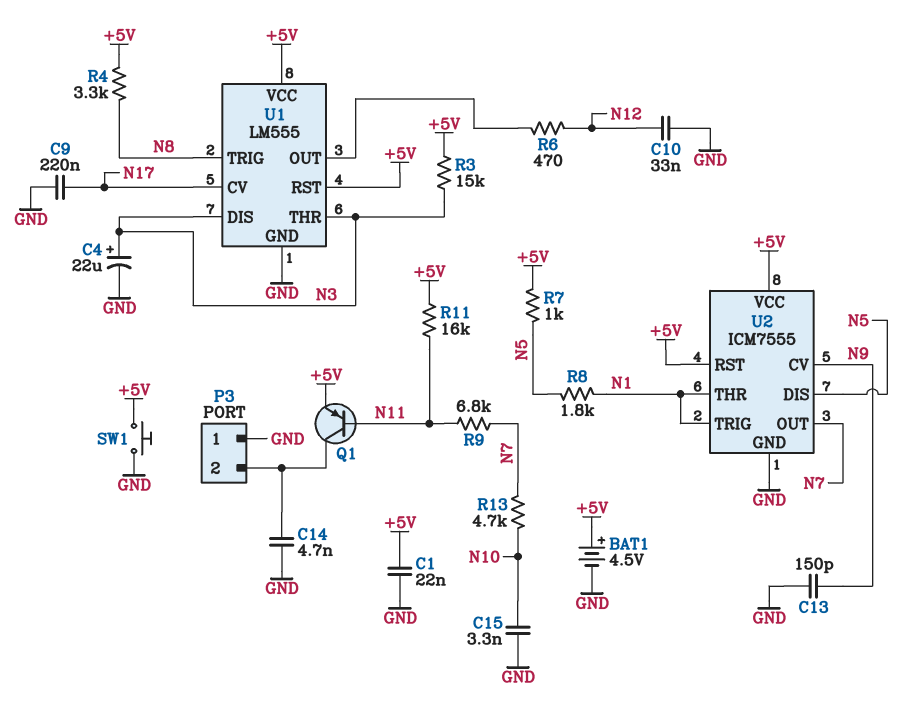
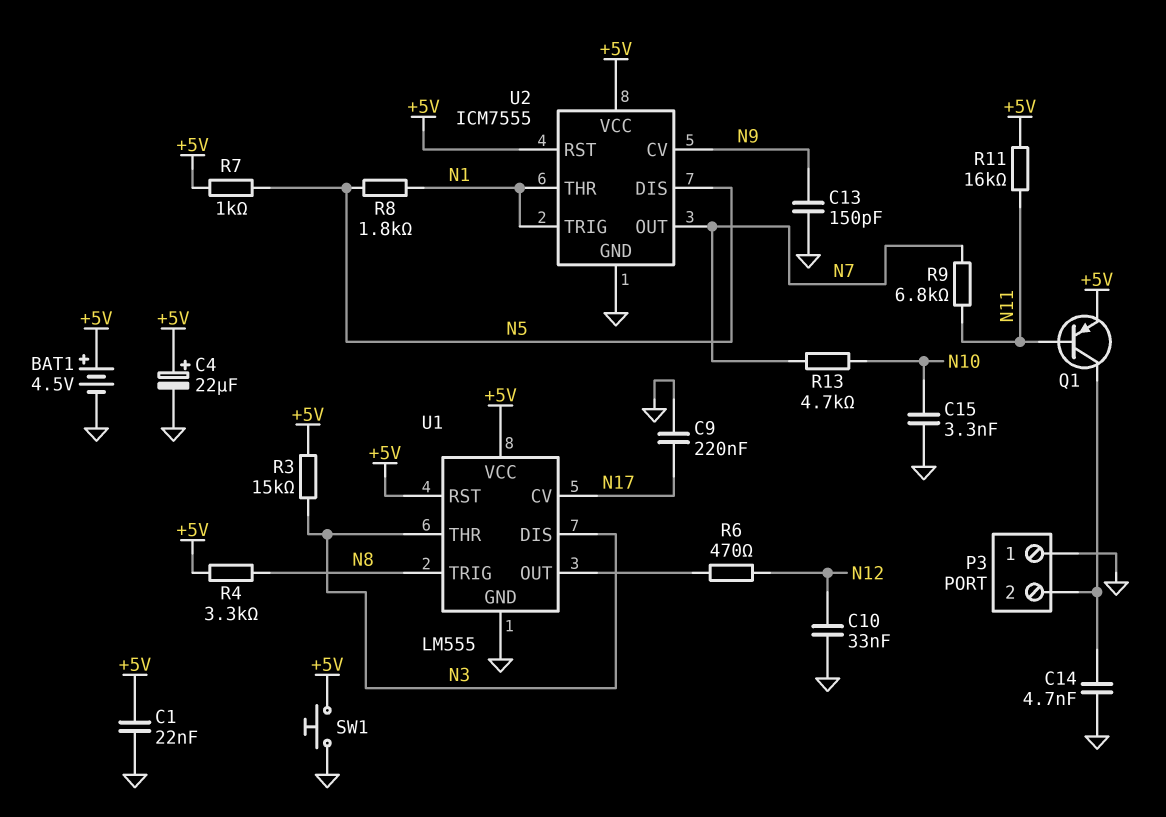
C4: 22uF (plus N3, minus GND) -> 22uF (plus +5V, minus GND)

